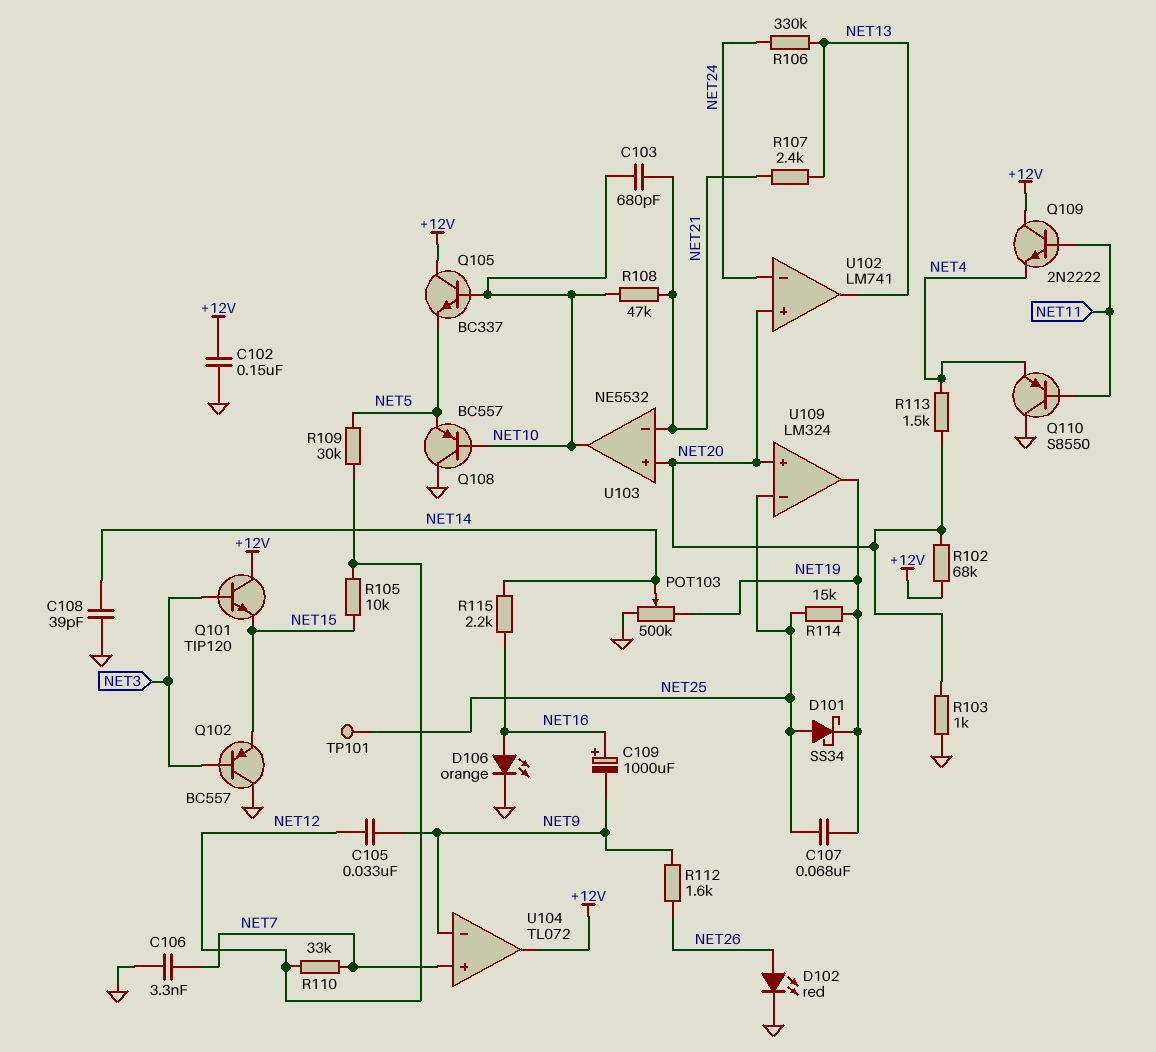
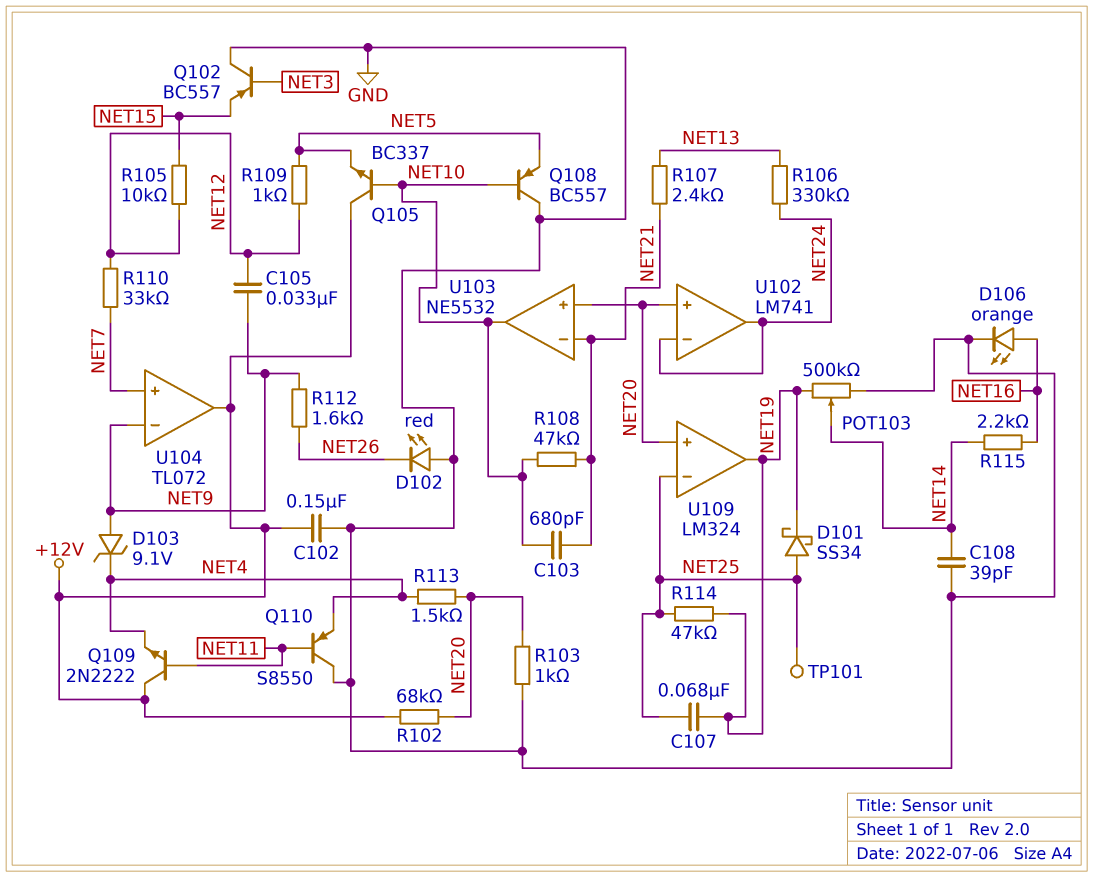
C106: 3.3nF (GND, NET7) -> none
C109: 1000uF (plus NET16, minus NET9) -> none
D102: LED red (A NET26, K GND) -> LED red (A GND, K NET26)
D103: none -> zener 9.1V (A NET9, K NET4)
Q101: NPN TIP120 (B NET3, C +12V, E NET15) -> none
R109: 30k (NET5, NET12) -> 1k (NET5, NET12)
R114: 15k (NET19, NET25) -> 47k (NET19, NET25)
U102 pin out: NET13 -> NET24

